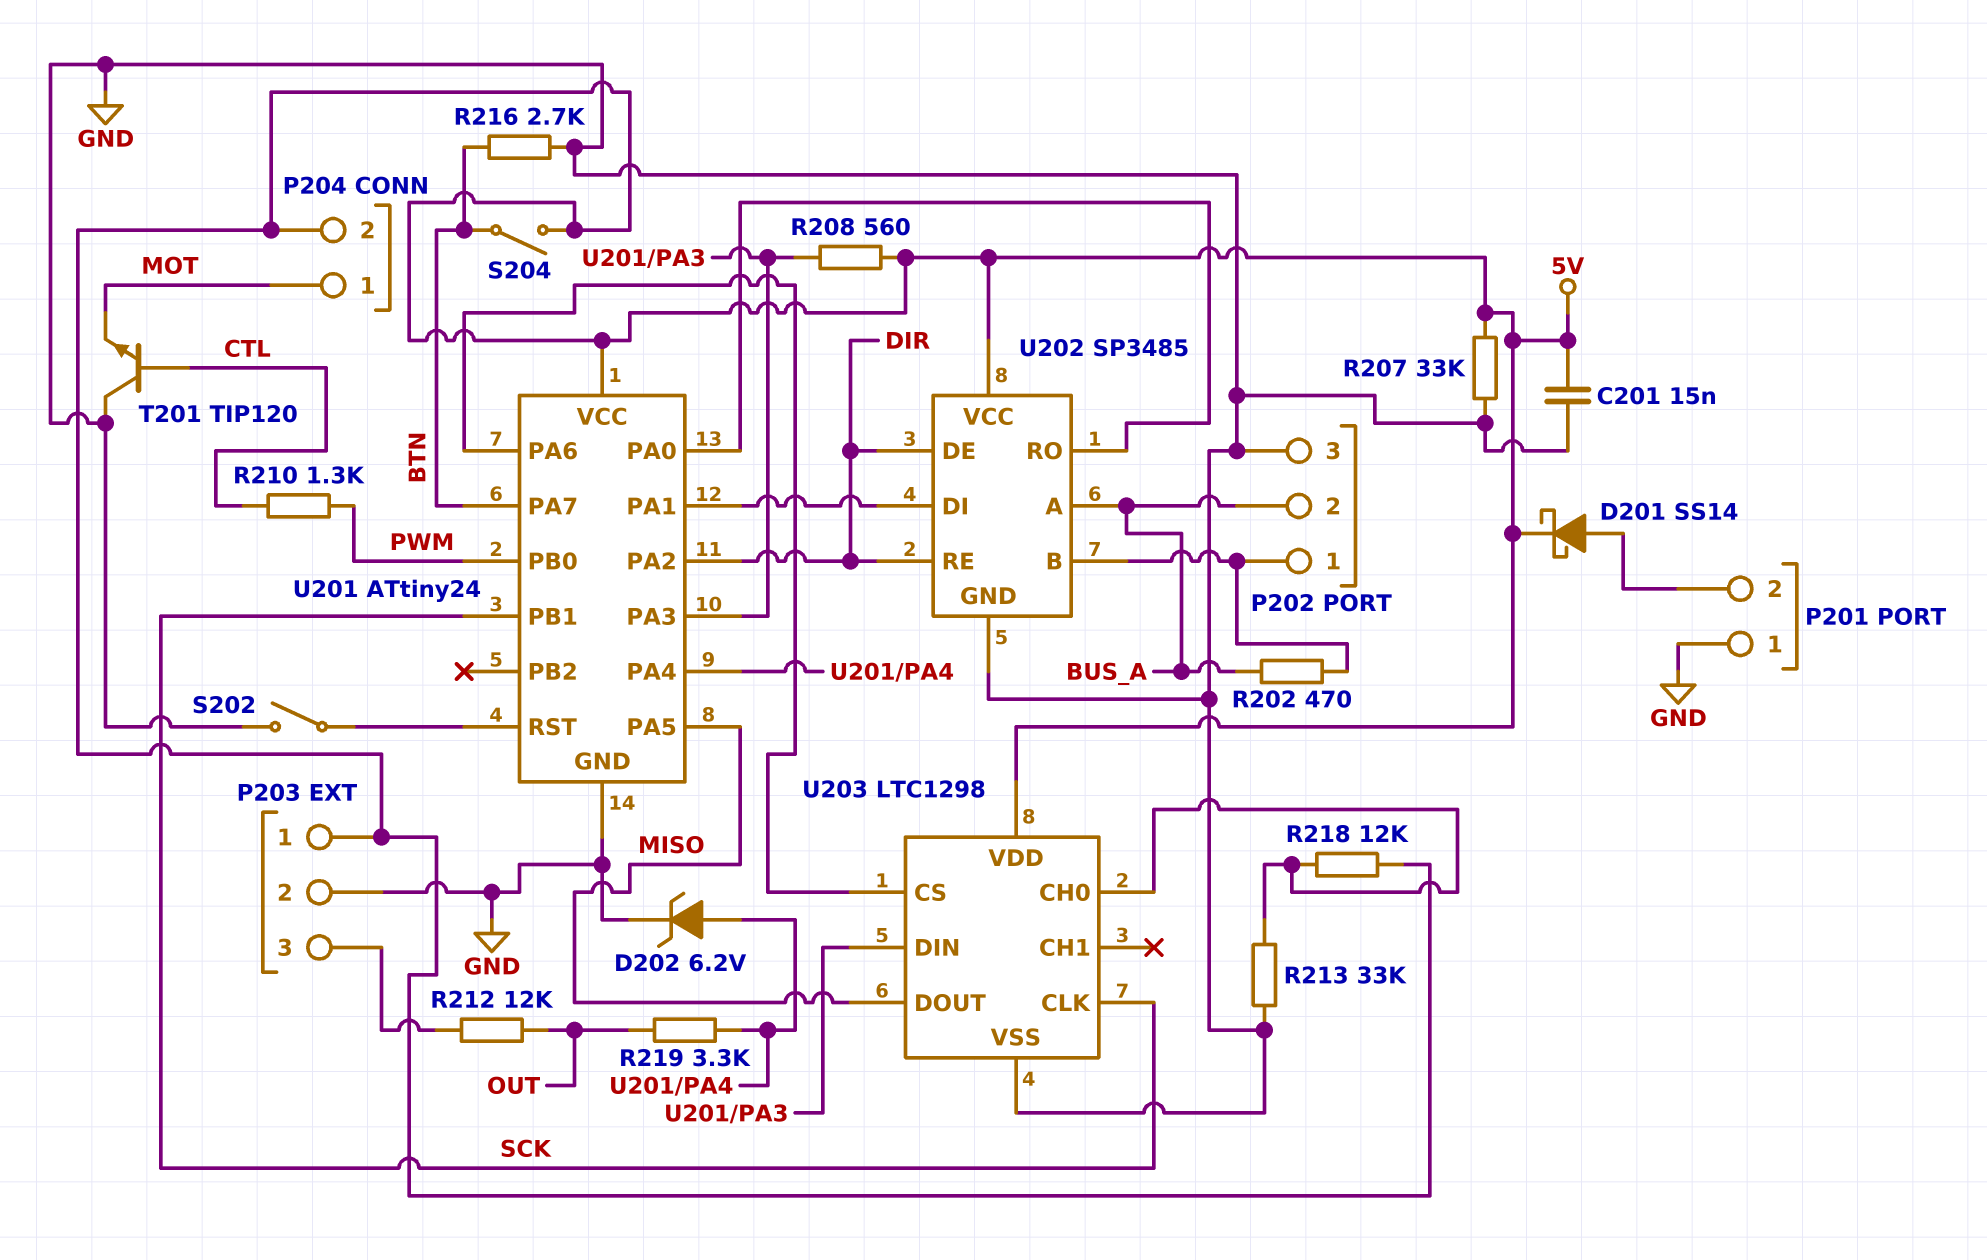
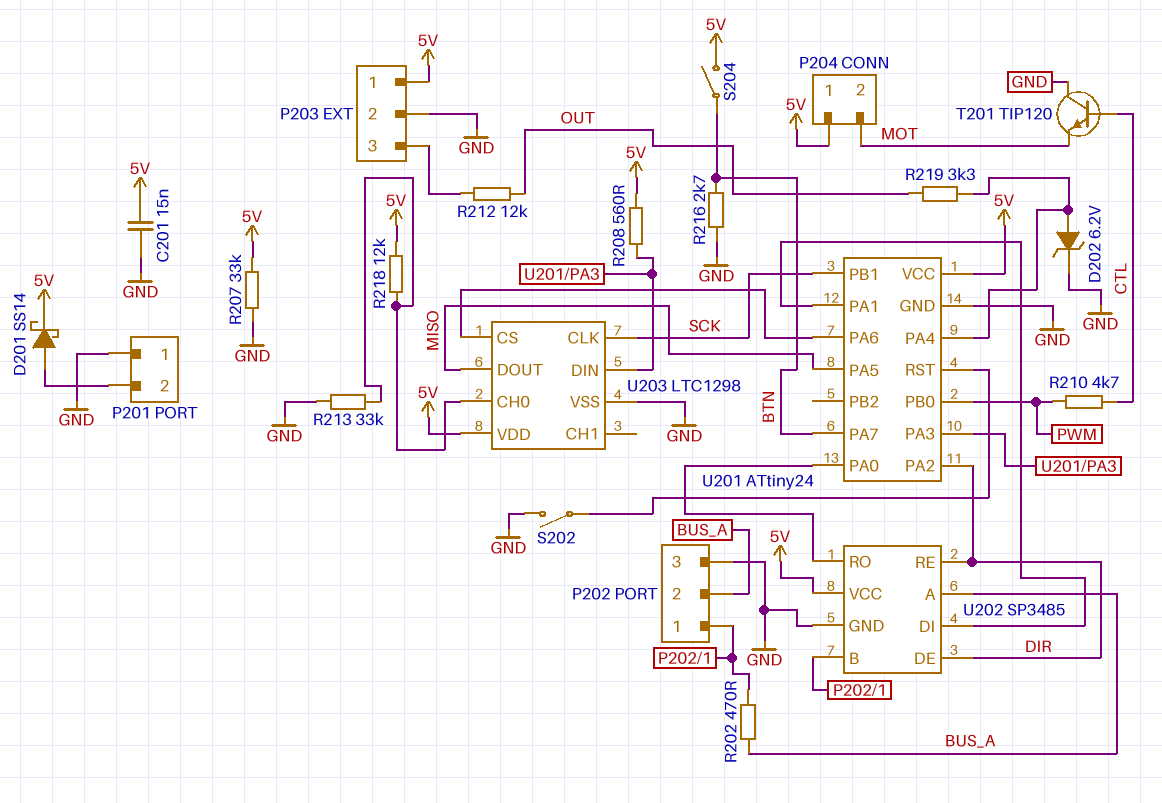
P204 pin 1: MOT -> 5V
P204 pin 2: 5V -> MOT
R210: 1.3k (CTL, PWM) -> 4.7k (CTL, PWM)

